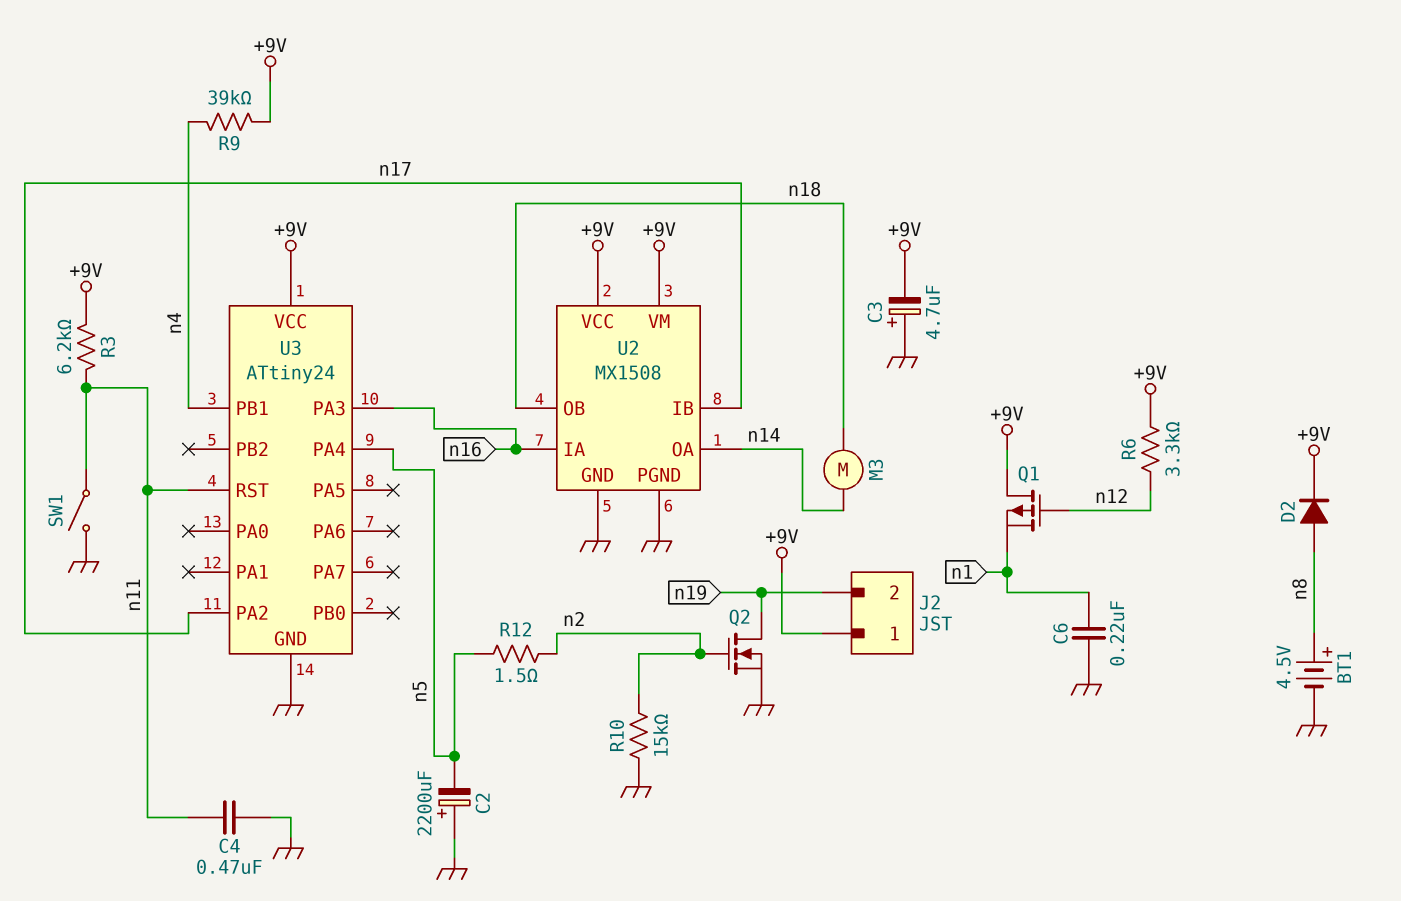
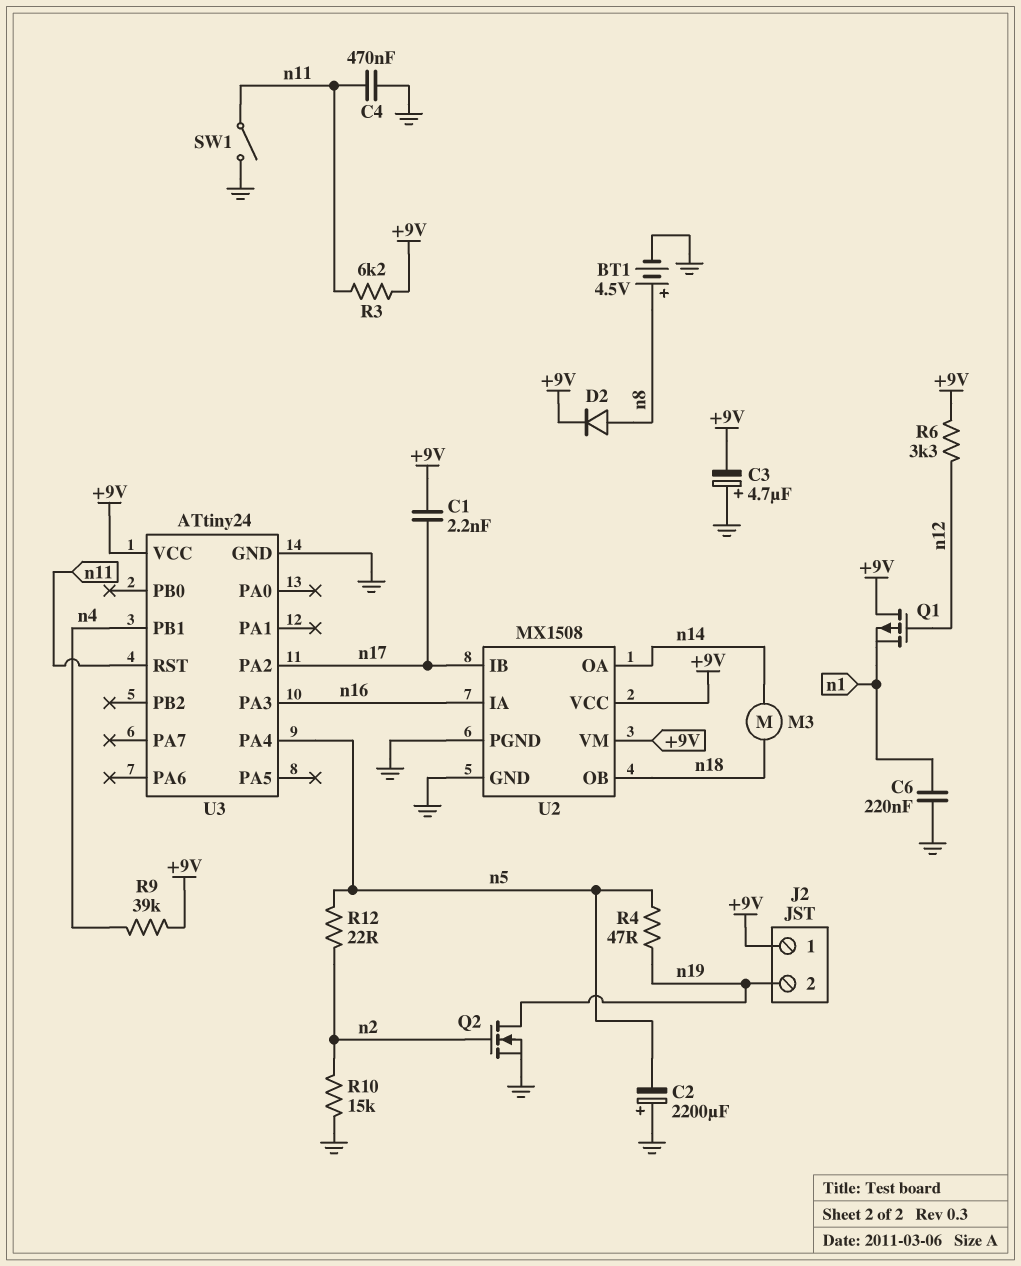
C1: none -> 2.2nF (+9V, n17)
R4: none -> 47 (n5, n19)
R12: 1.5 (n2, n5) -> 22 (n2, n5)

